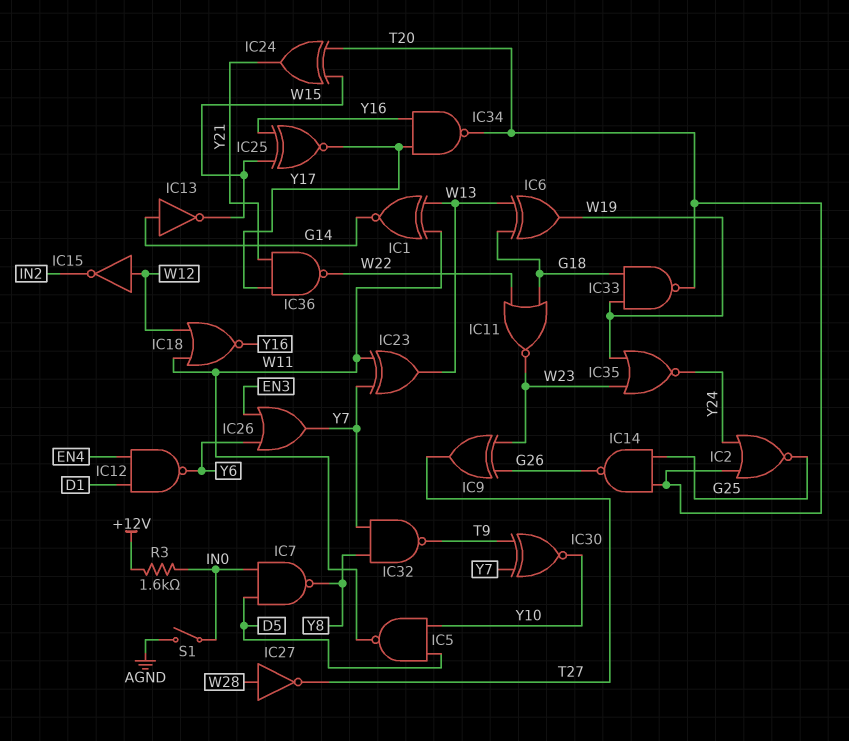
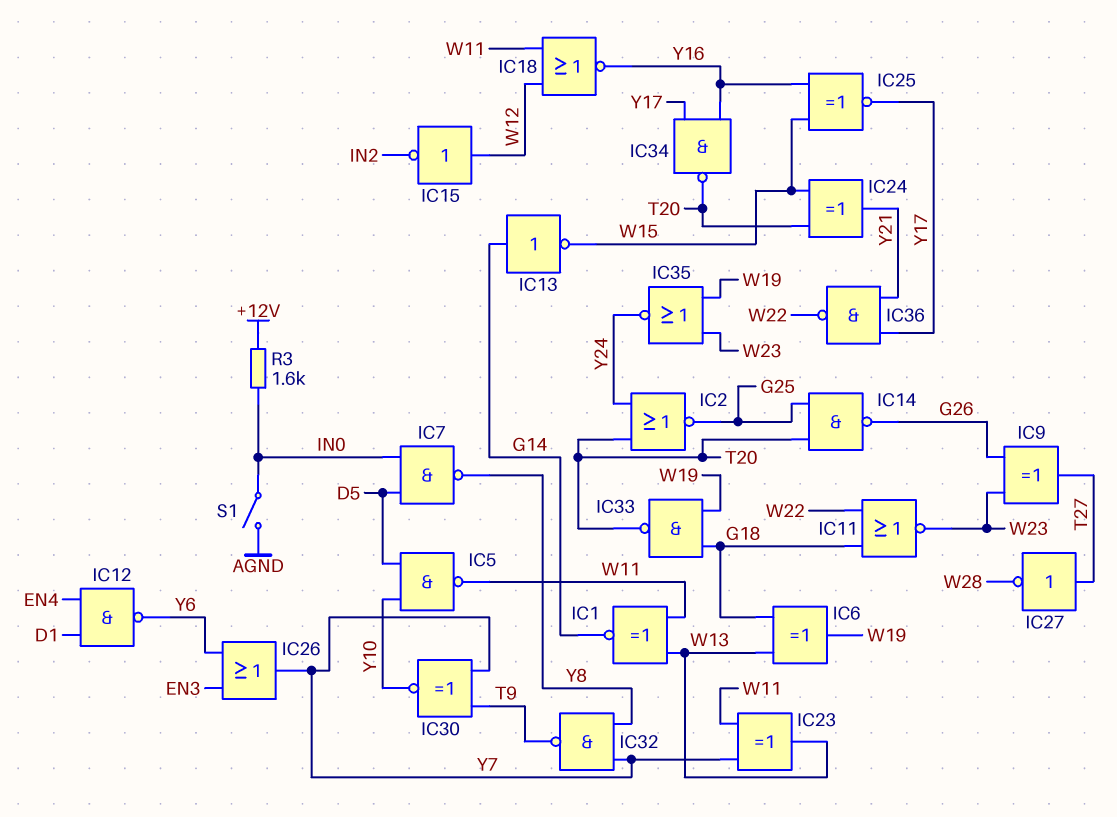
IC27: NOT (in W28, out T27) -> NOT (in T27, out W28)

